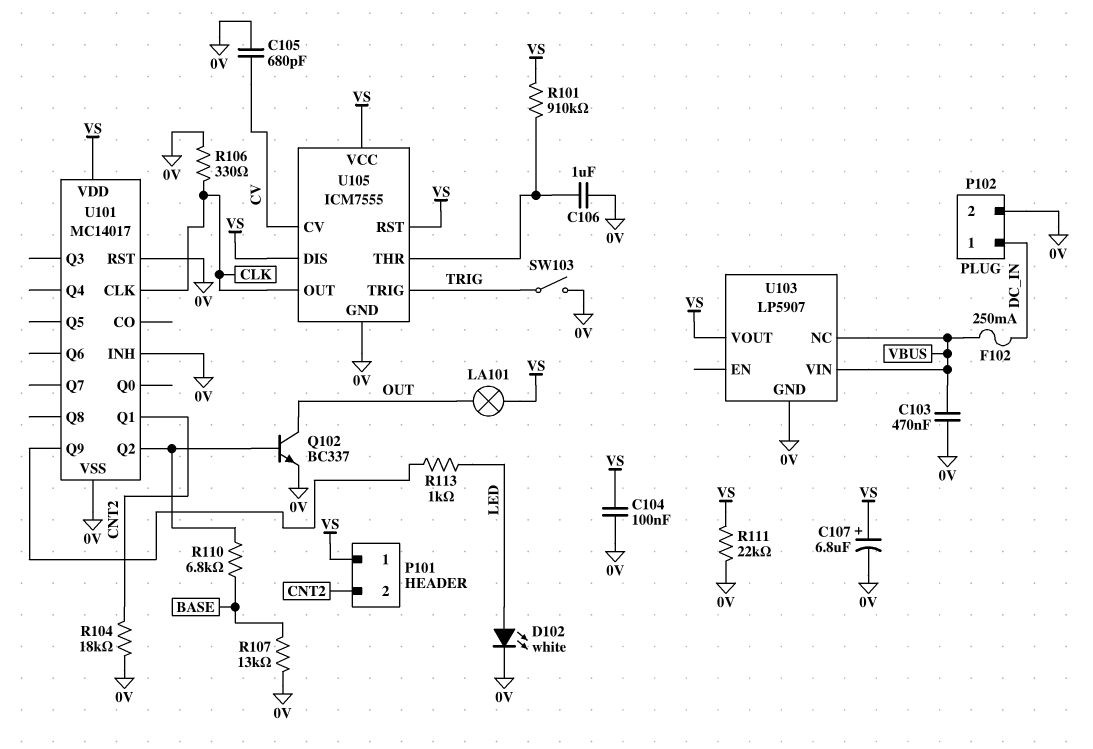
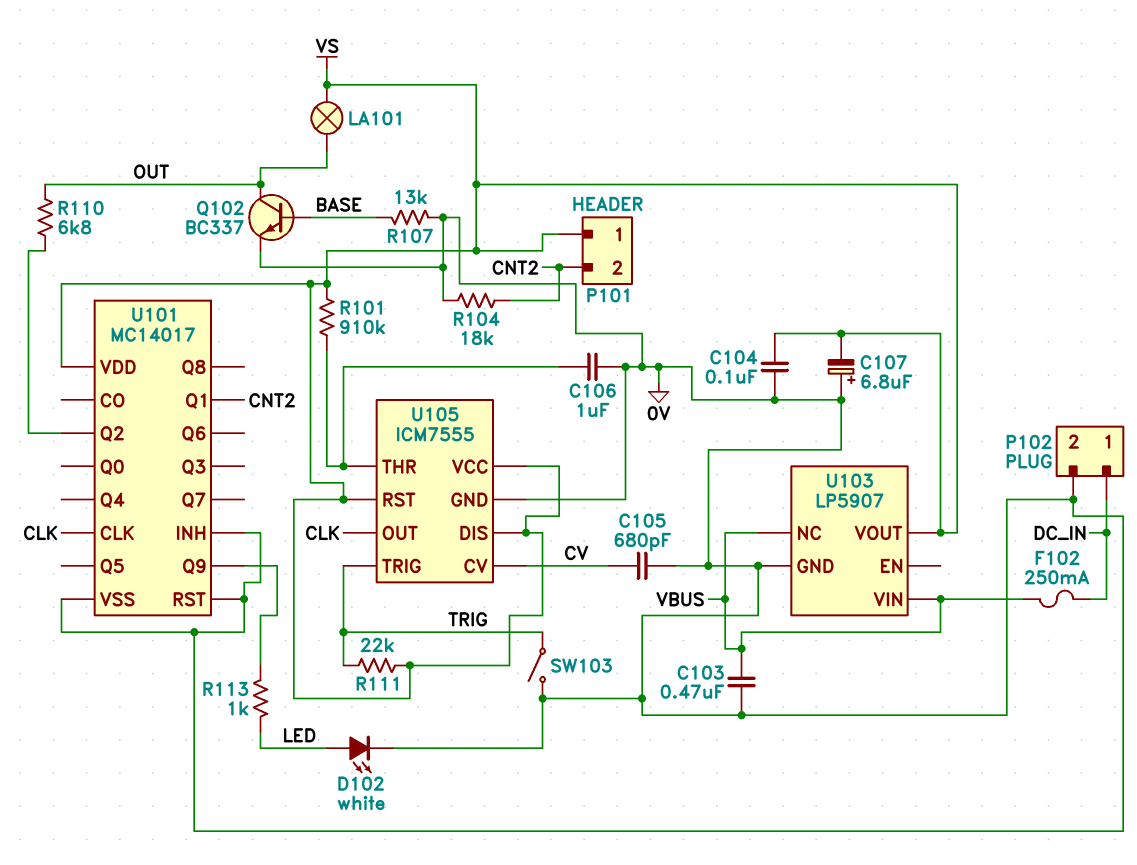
C107: 6.8uF (plus VS, minus 0V) -> 6.8uF (plus 0V, minus VS)
Q102: NPN BC337 (B U101/Q2, C OUT, E 0V) -> NPN BC337 (B BASE, C OUT, E 0V)
R106: 330 (0V, CLK) -> none
R110: 6.8k (BASE, U101/Q2) -> 6.8k (OUT, U101/Q2)
R111: 22k (0V, VS) -> 22k (TRIG, VS)

